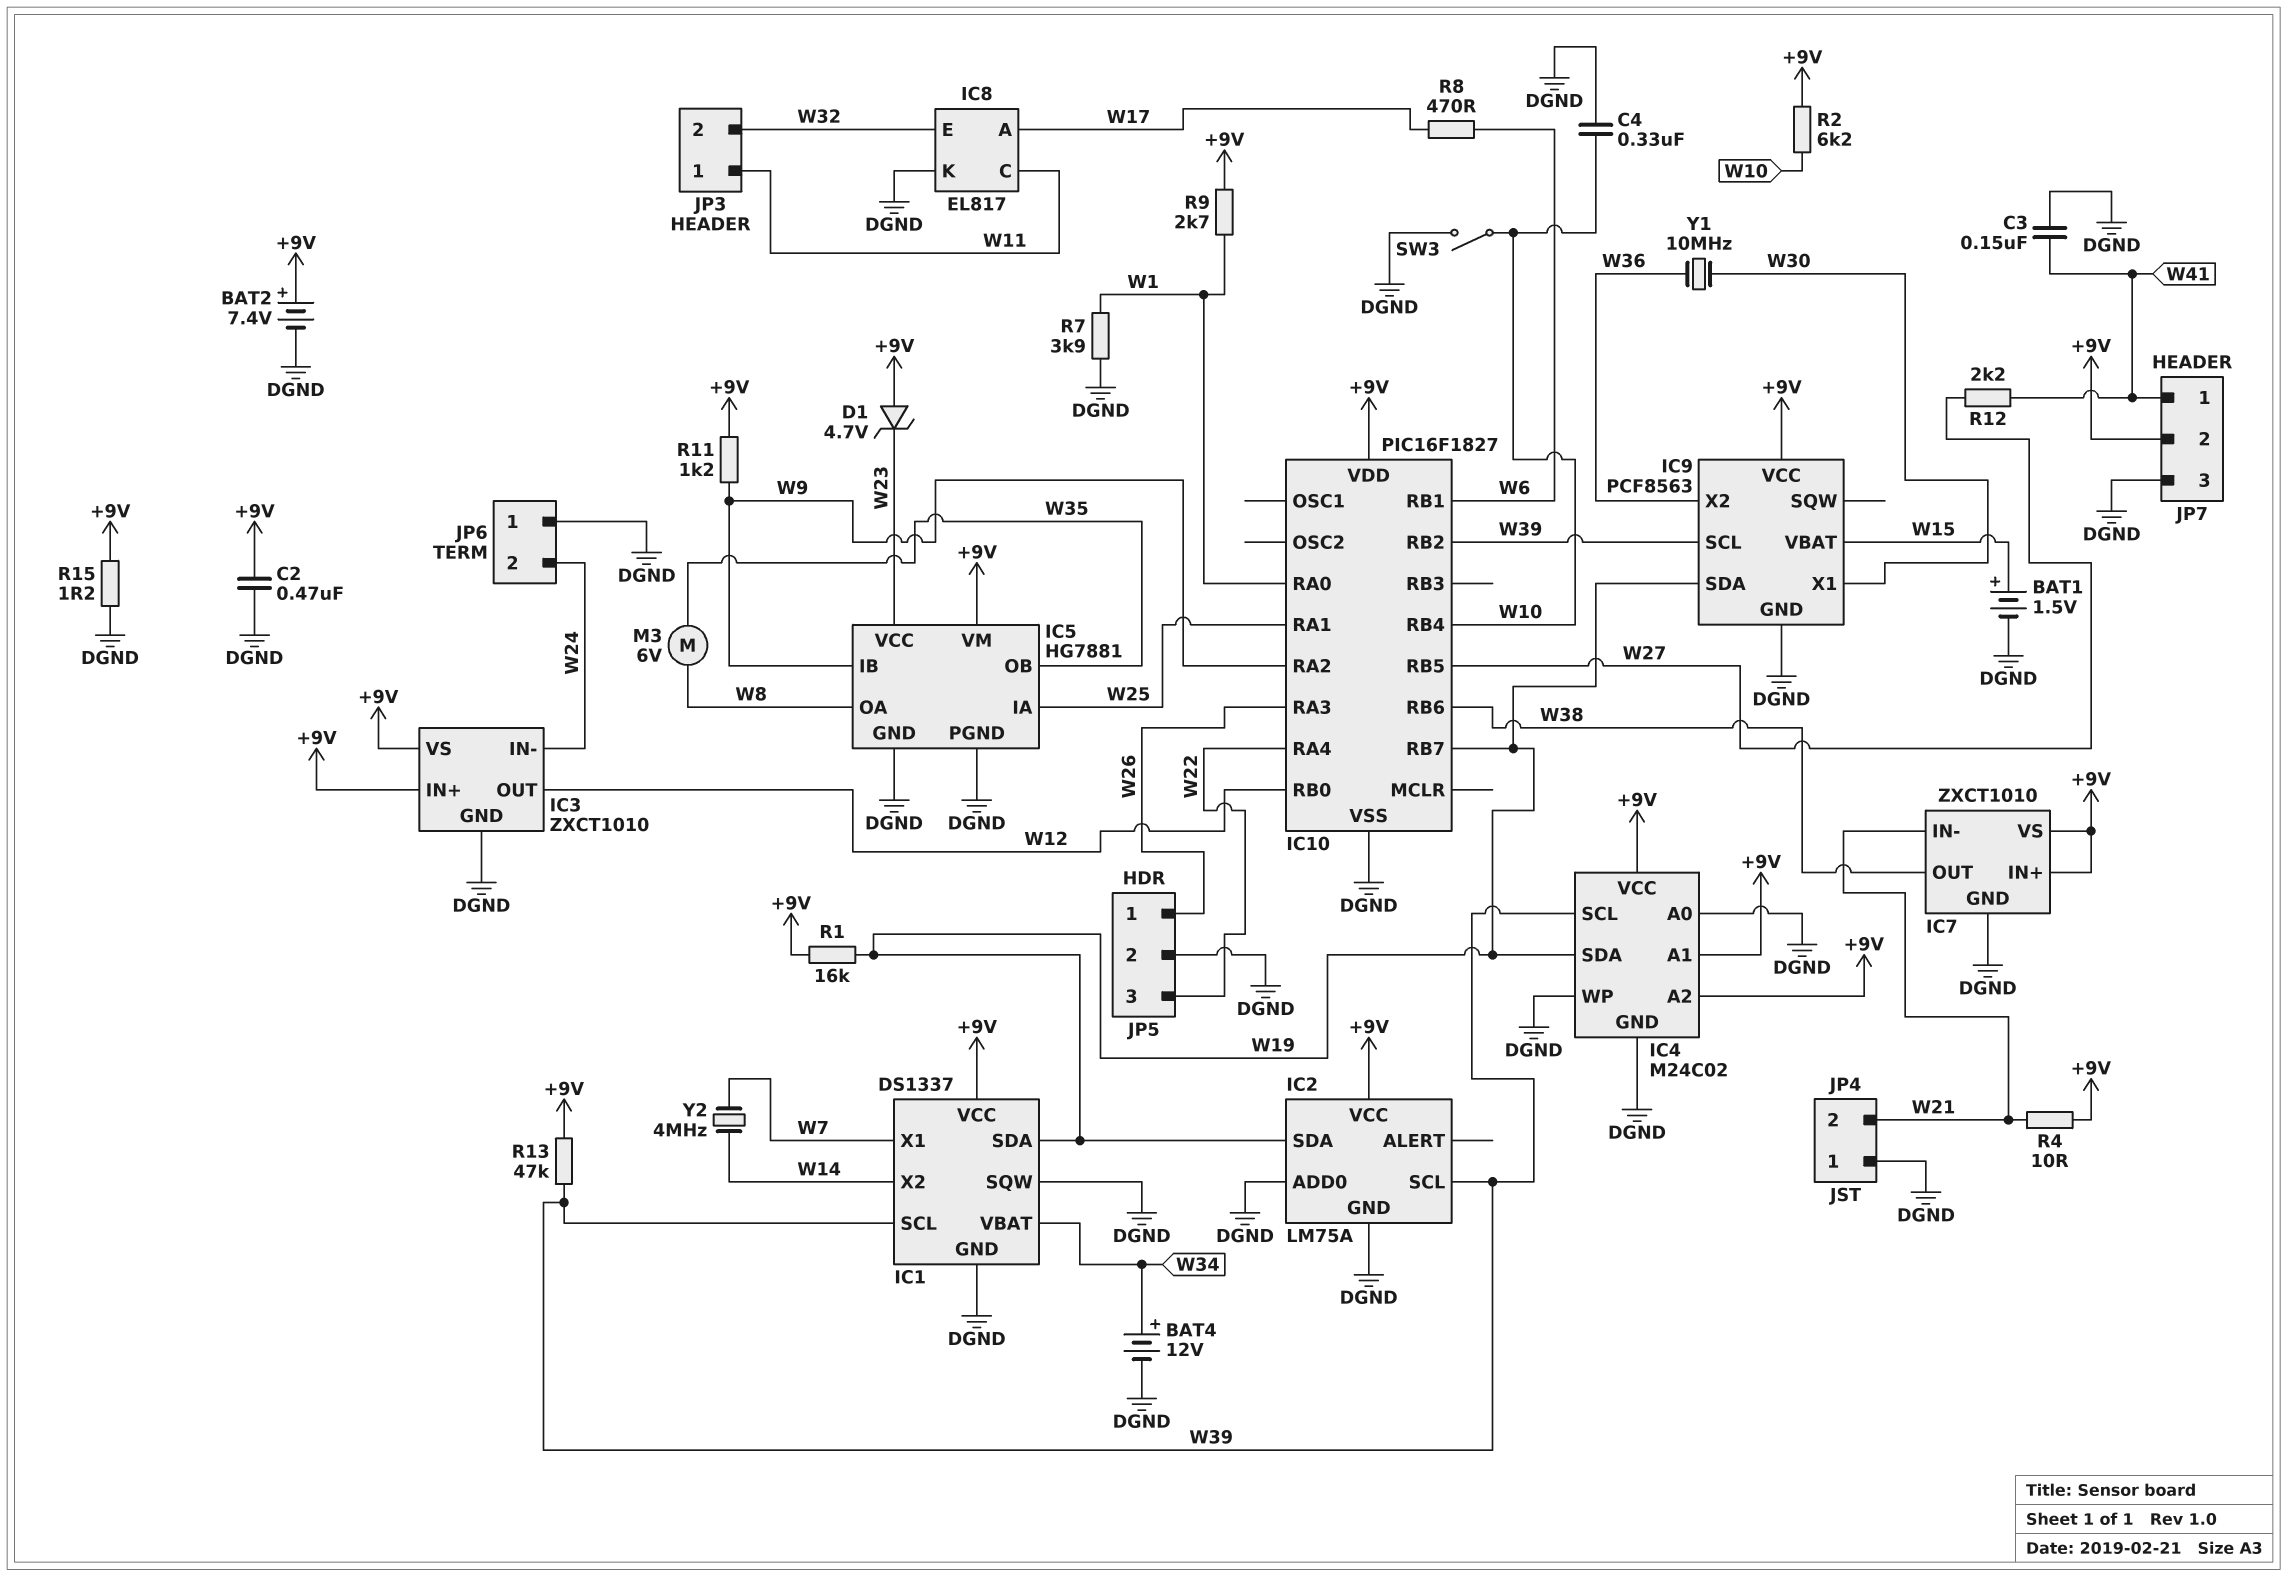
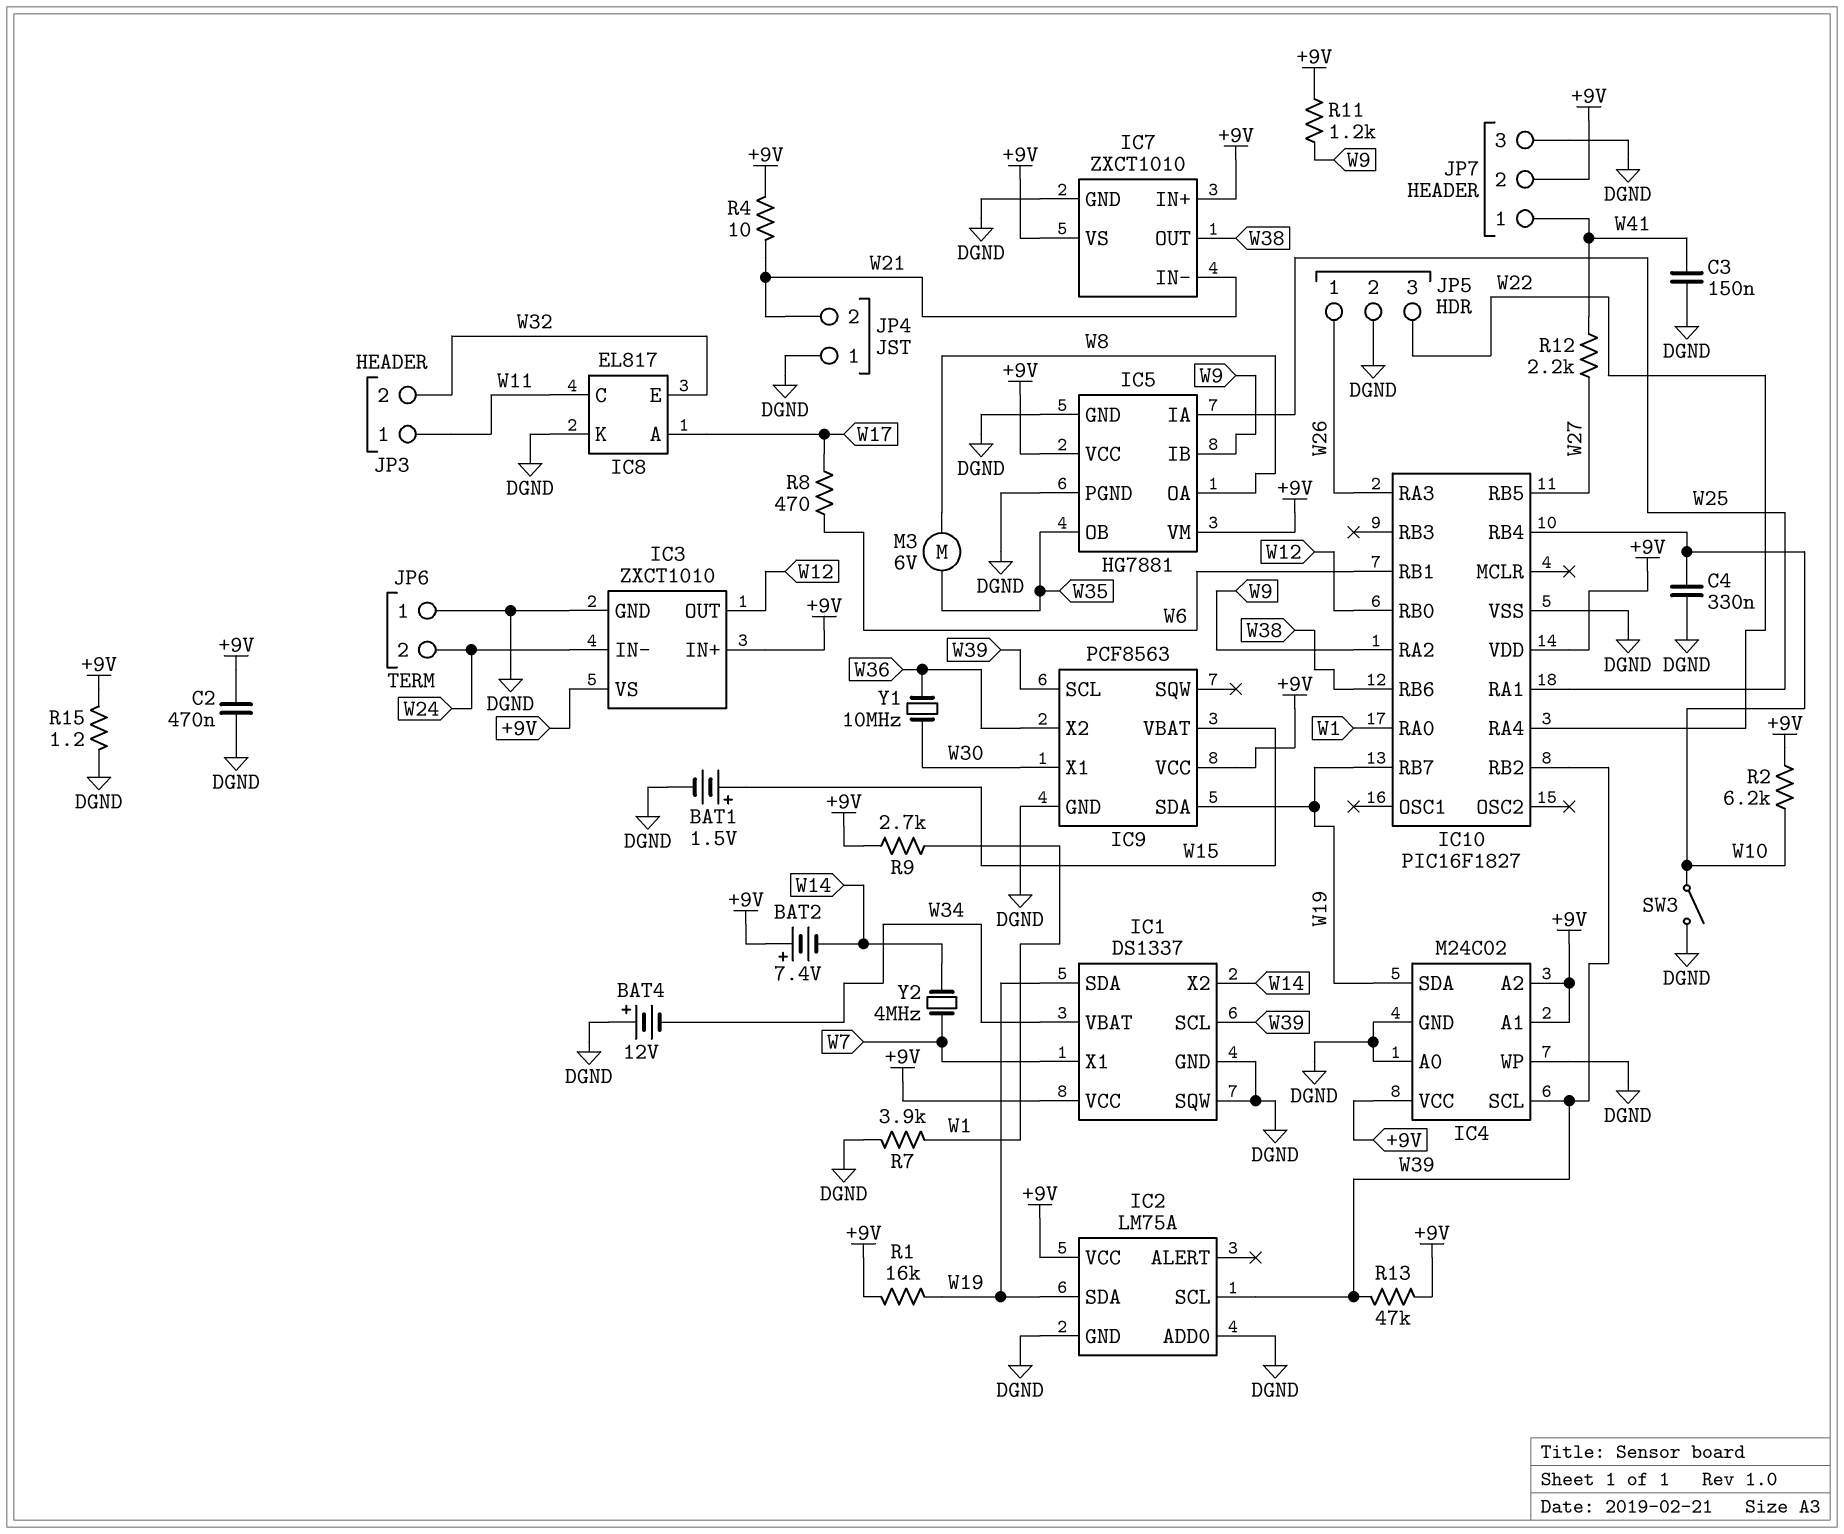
BAT2: 7.4V (plus +9V, minus DGND) -> 7.4V (plus +9V, minus W14)
BAT4: 12V (plus W34, minus DGND) -> 12V (plus DGND, minus W34)
D1: zener 4.7V (A +9V, K W23) -> none
IC5 pin VCC: W23 -> +9V

